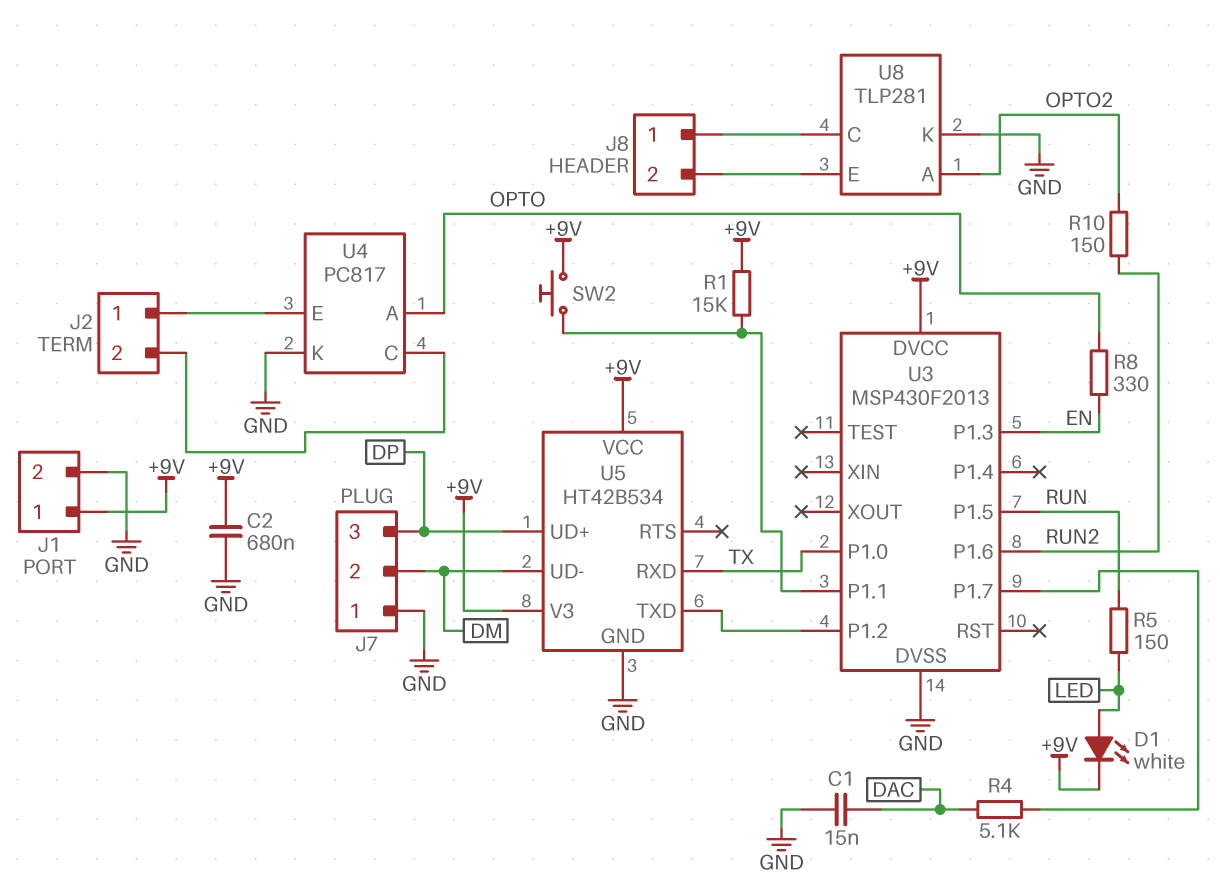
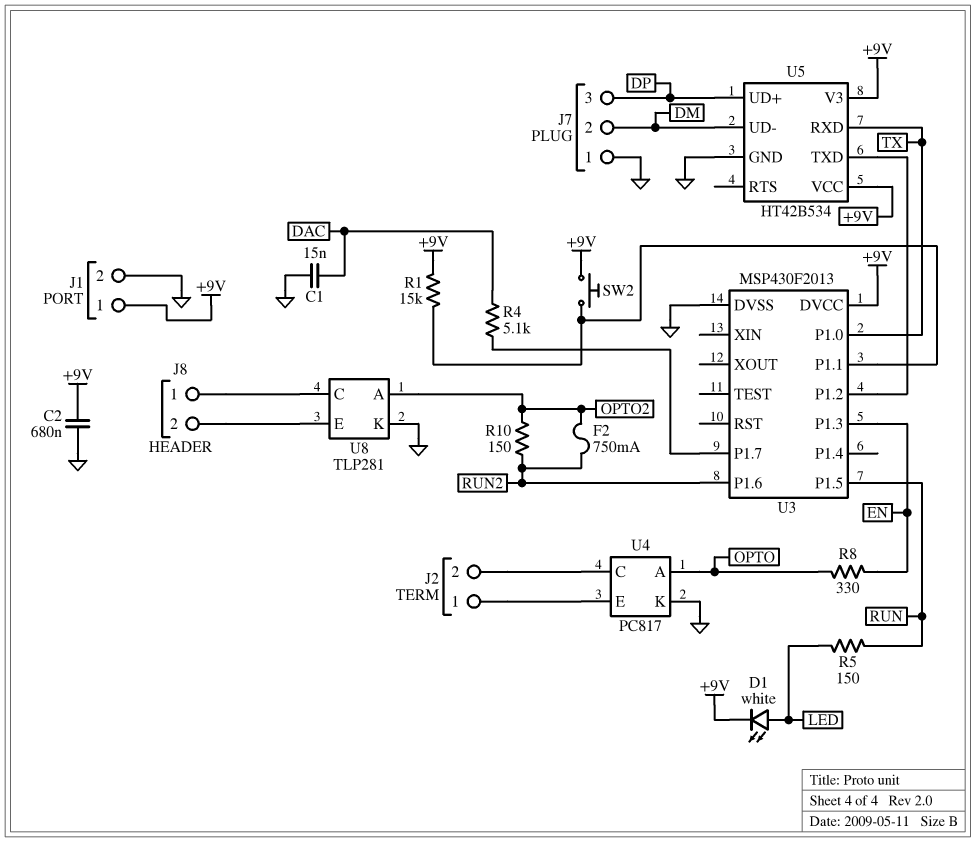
F2: none -> 750mA (OPTO2, RUN2)

